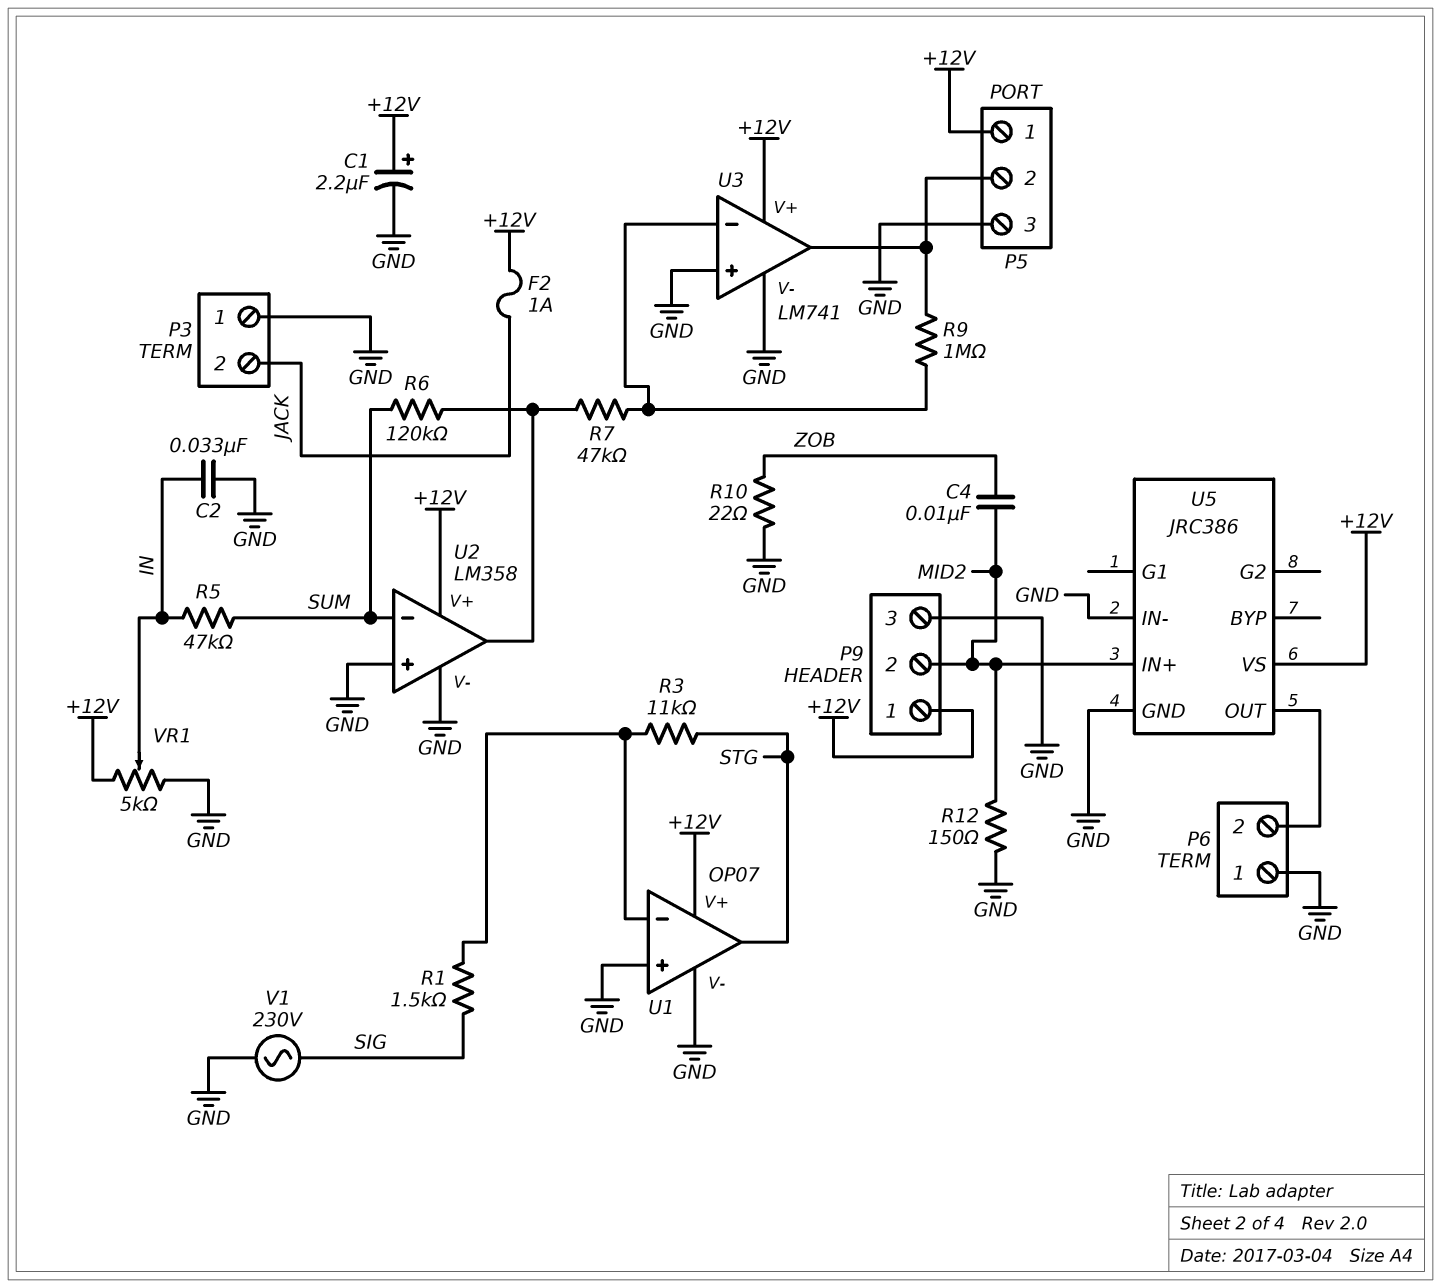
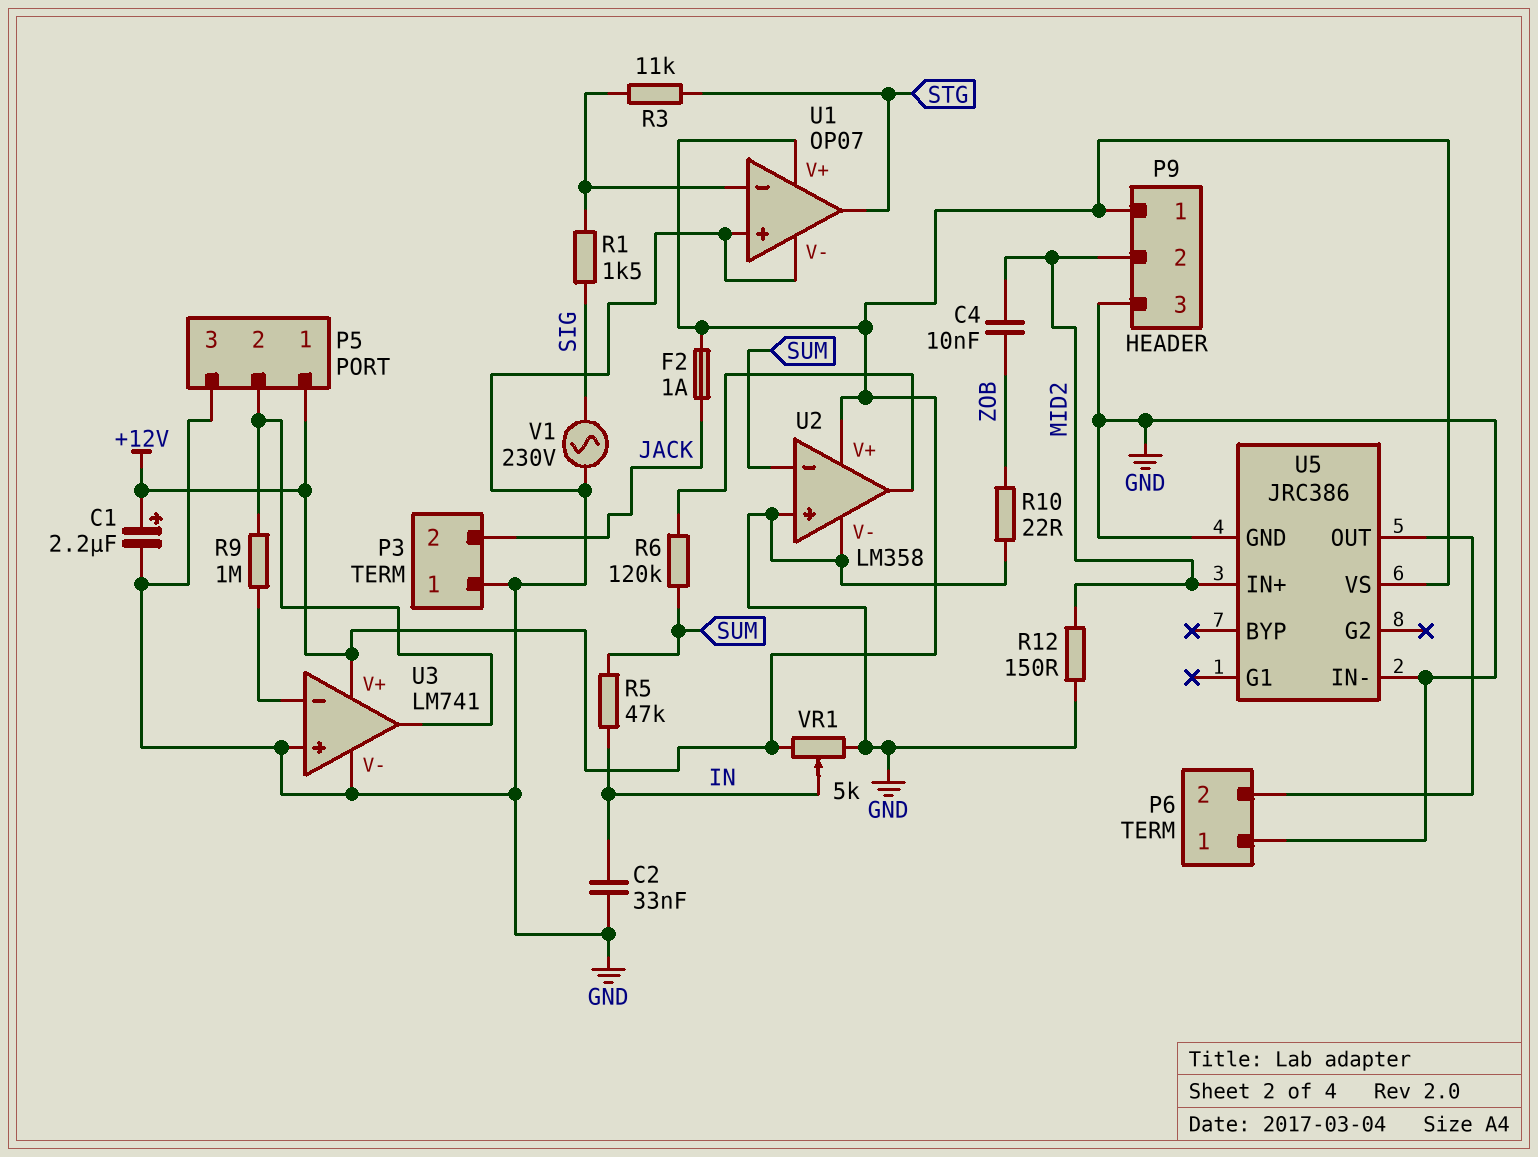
R7: 47k (U2/out, U3/in-) -> none

